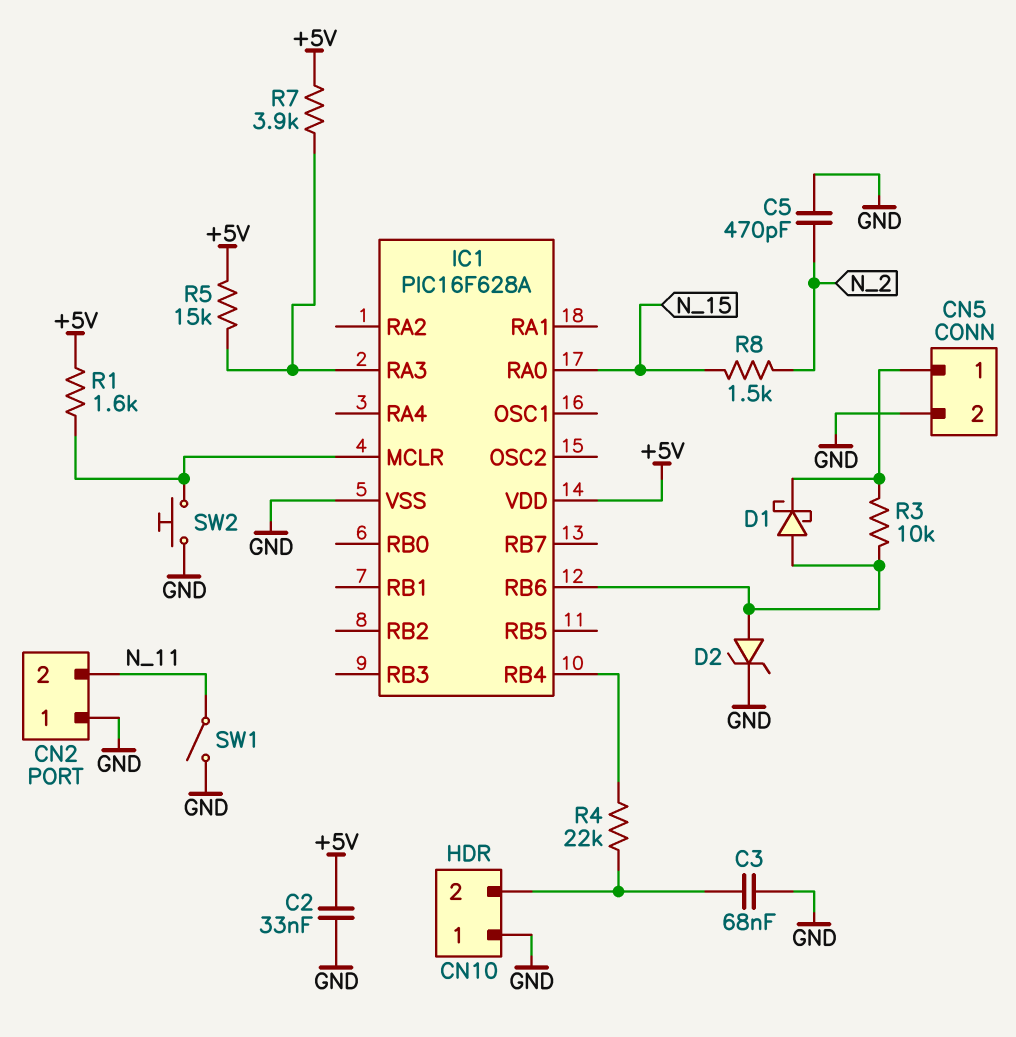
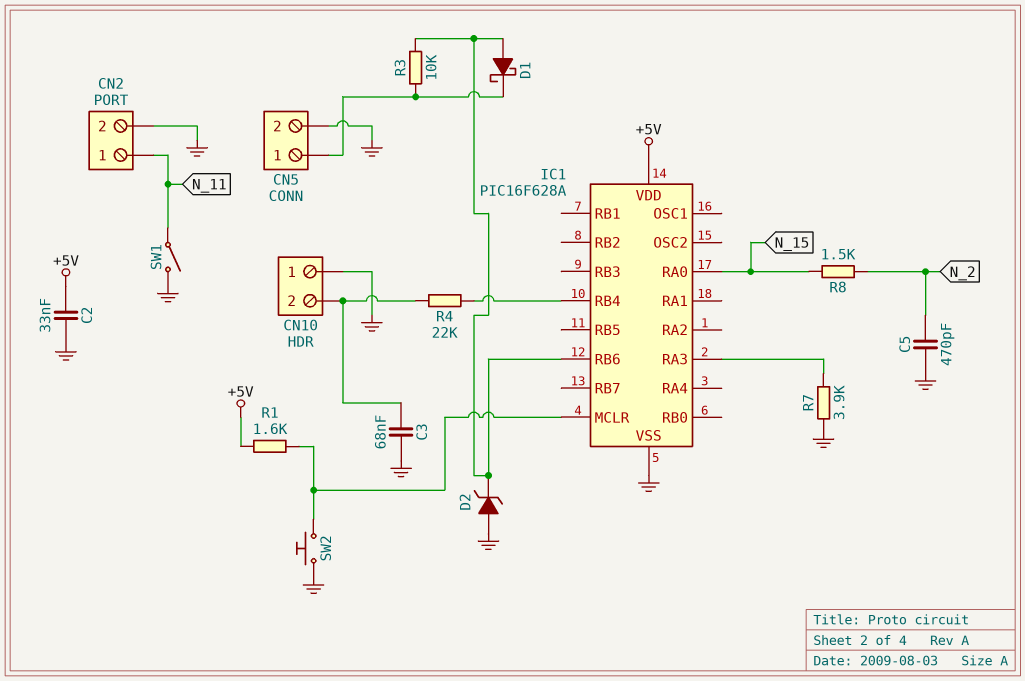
CN2 pin 1: GND -> N_11
CN2 pin 2: N_11 -> GND
D2: zener (A IC1/RB6, K GND) -> zener (A GND, K IC1/RB6)
R5: 15k (+5V, IC1/RA3) -> none
R7: 3.9k (+5V, IC1/RA3) -> 3.9k (GND, IC1/RA3)

